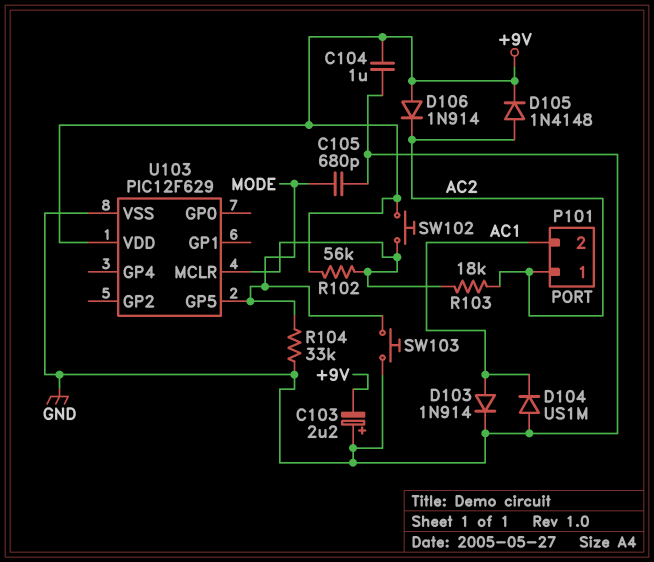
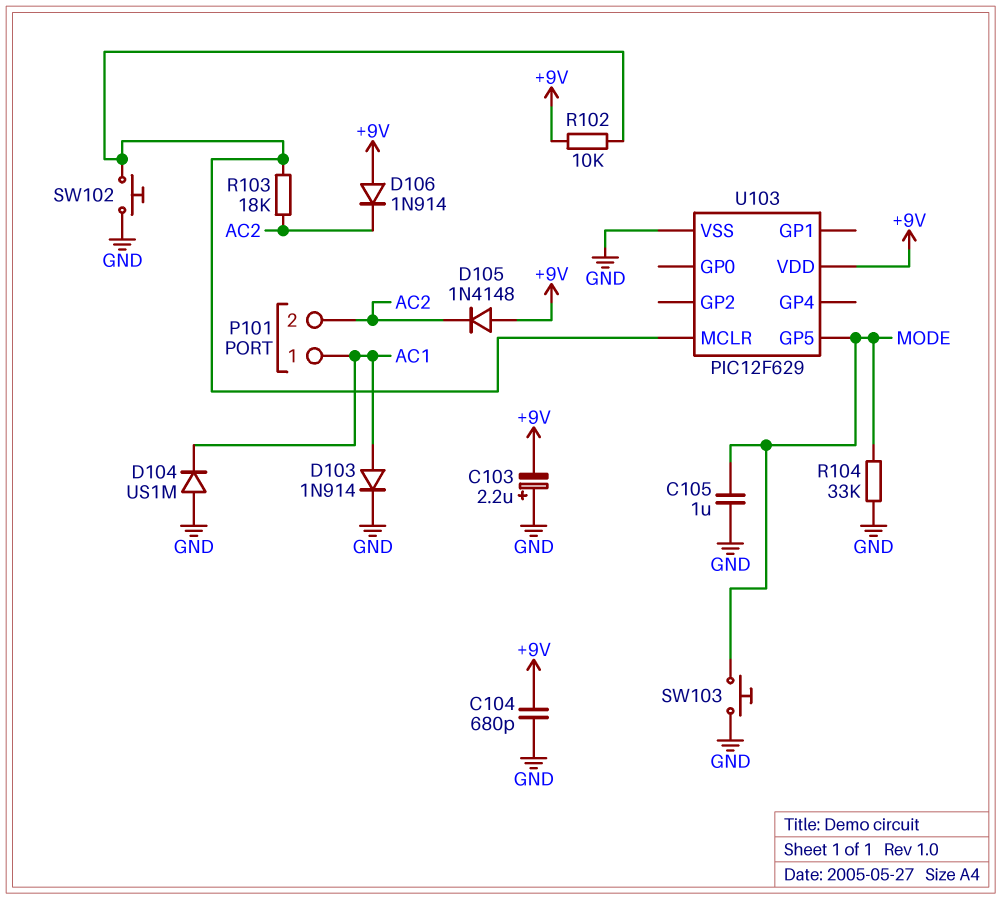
C104: 1uF (+9V, GND) -> 680pF (+9V, GND)
C105: 680pF (GND, MODE) -> 1uF (GND, MODE)
D105: diode 1N4148 (A AC2, K +9V) -> diode 1N4148 (A +9V, K AC2)
P101 pin 1: AC2 -> AC1
P101 pin 2: AC1 -> AC2
R102: 56k (+9V, U103/MCLR) -> 10k (+9V, U103/MCLR)
SW102: button (+9V, U103/MCLR) -> button (GND, U103/MCLR)

